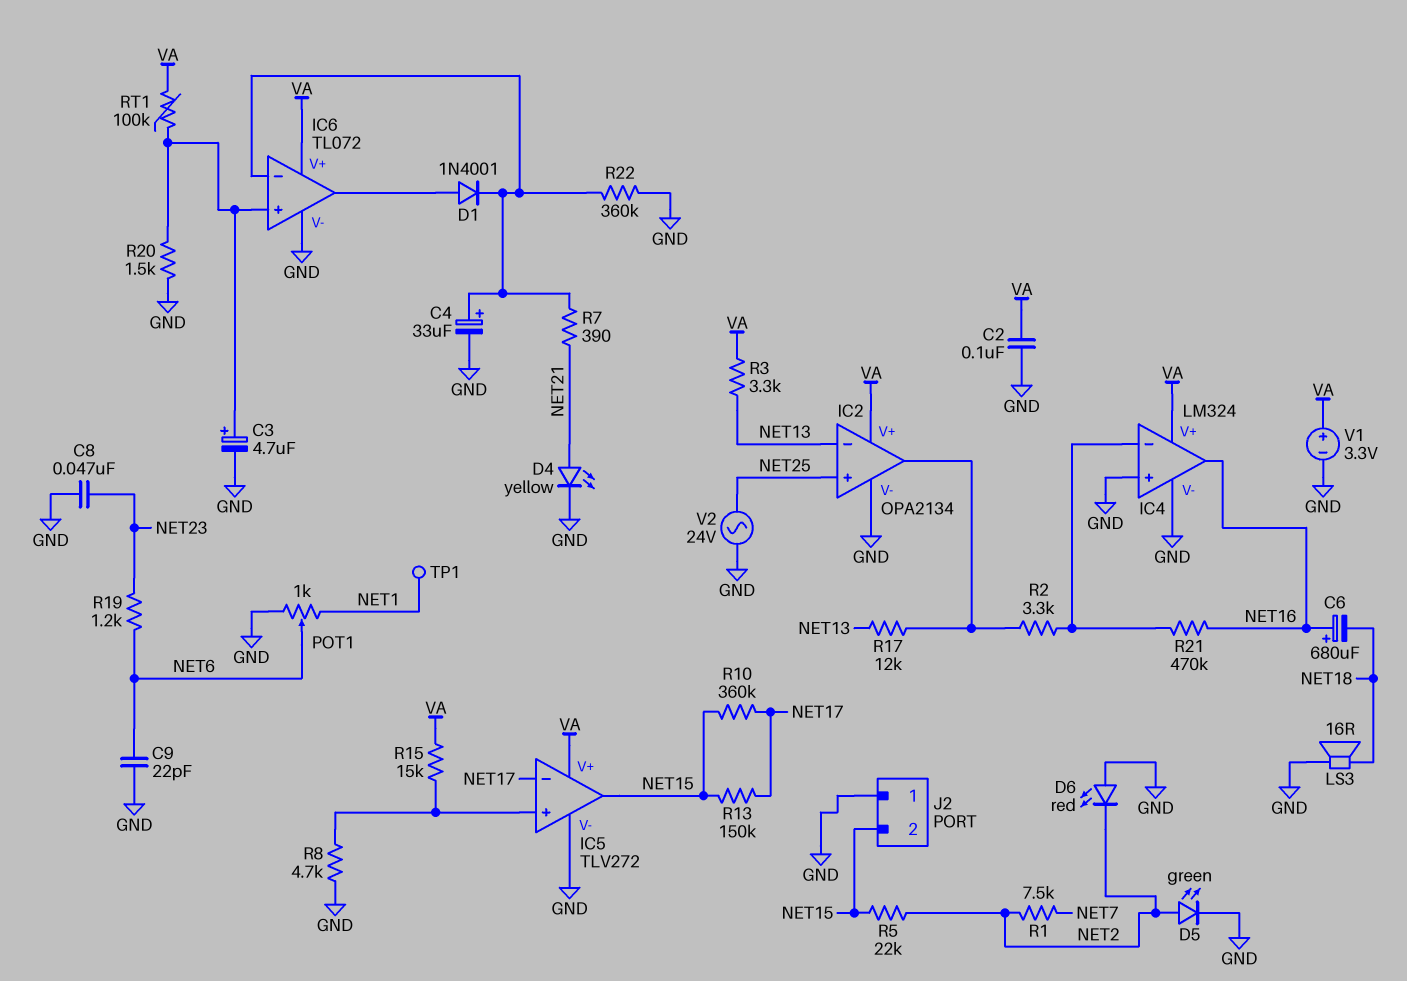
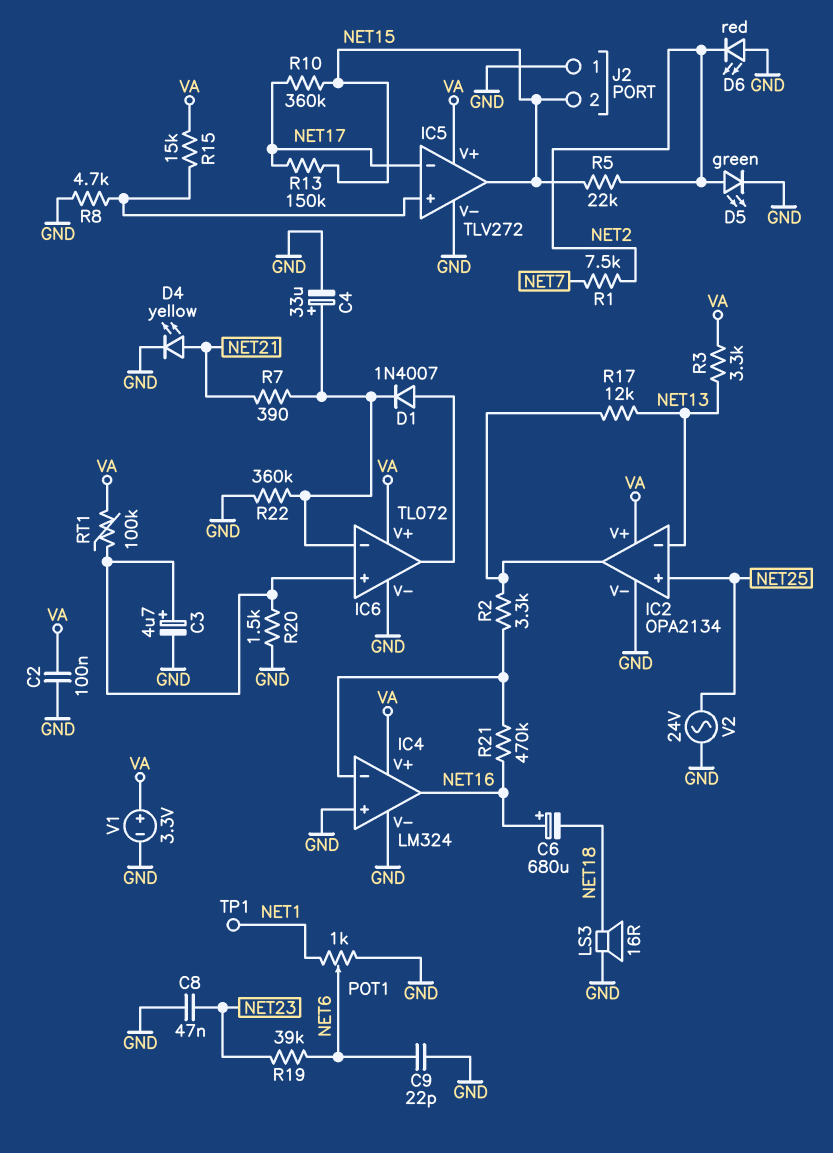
D1: diode 1N4001 (A IC6/out, K IC6/in-) -> diode 1N4007 (A IC6/out, K IC6/in-)
R19: 1.2k (NET6, NET23) -> 39k (NET6, NET23)

